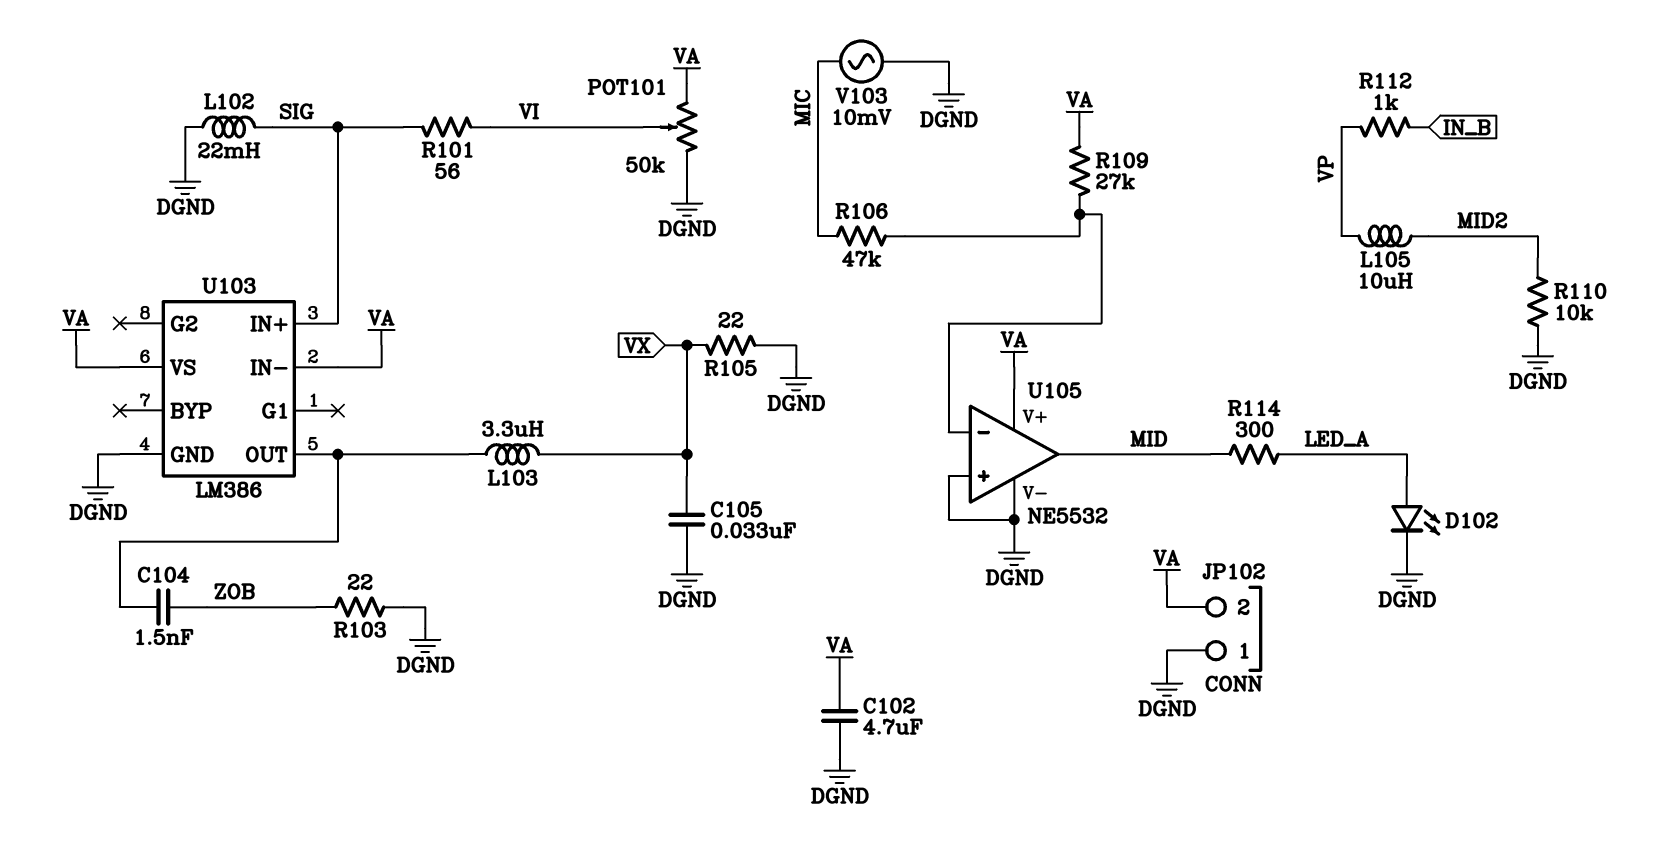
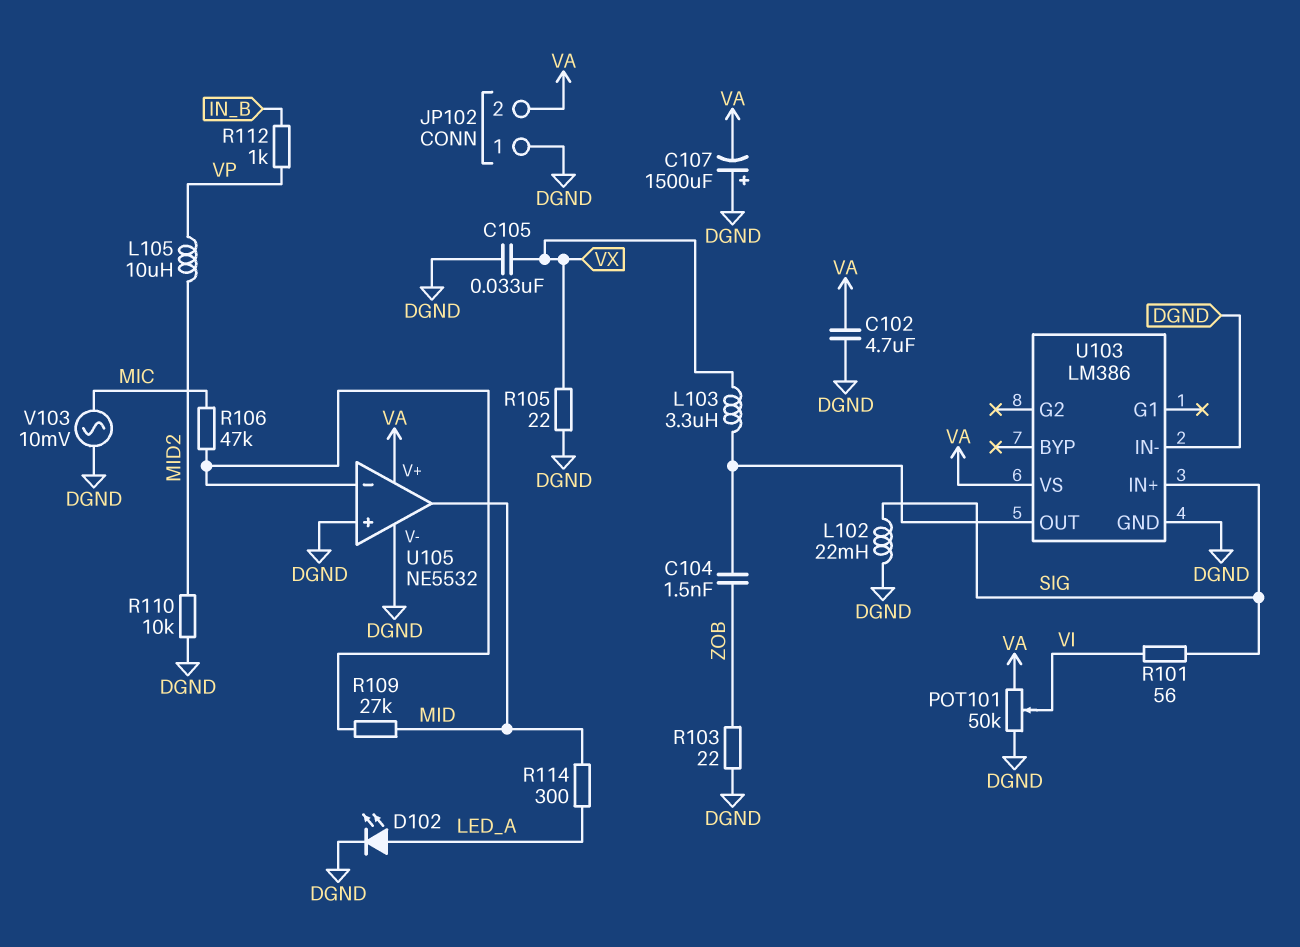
C107: none -> 1500uF (plus DGND, minus VA)
R109: 27k (U105/in-, VA) -> 27k (MID, U105/in-)
U103 pin IN-: VA -> DGND

